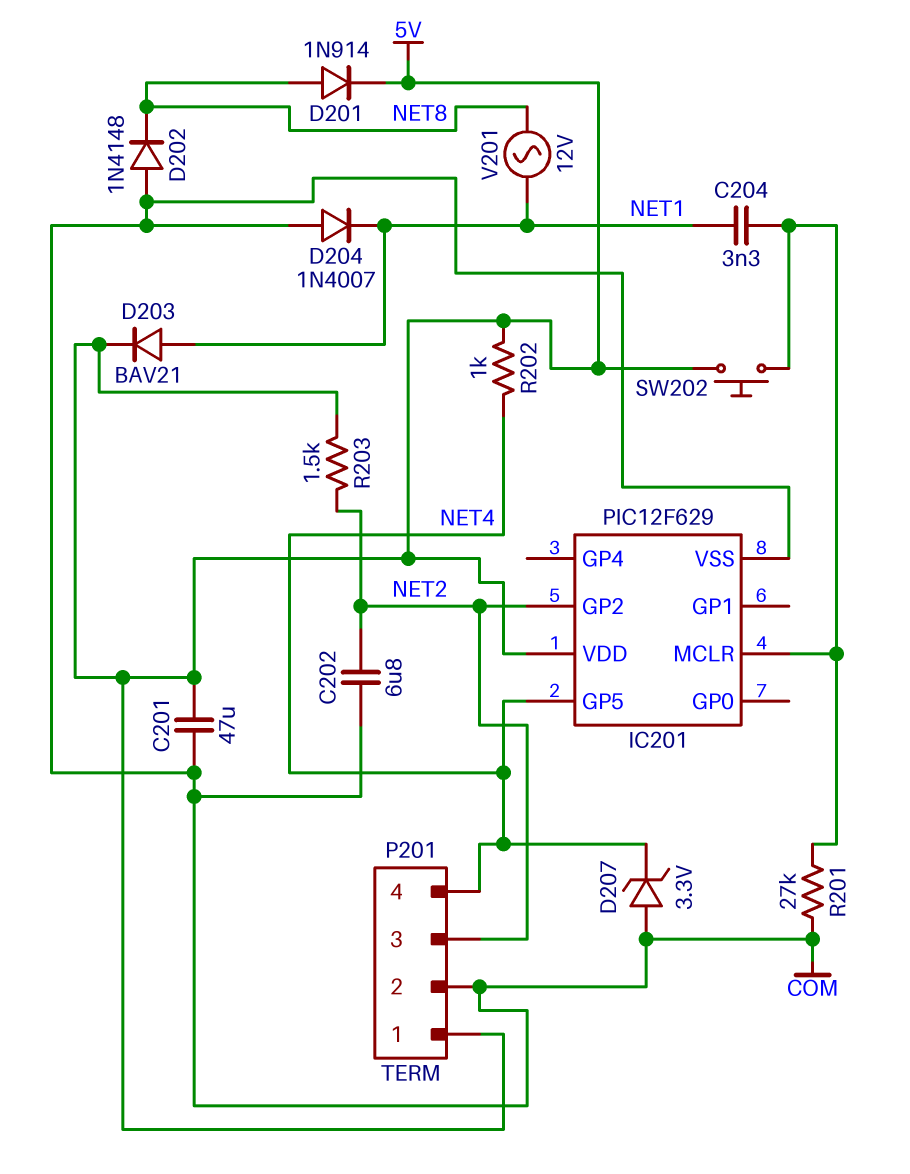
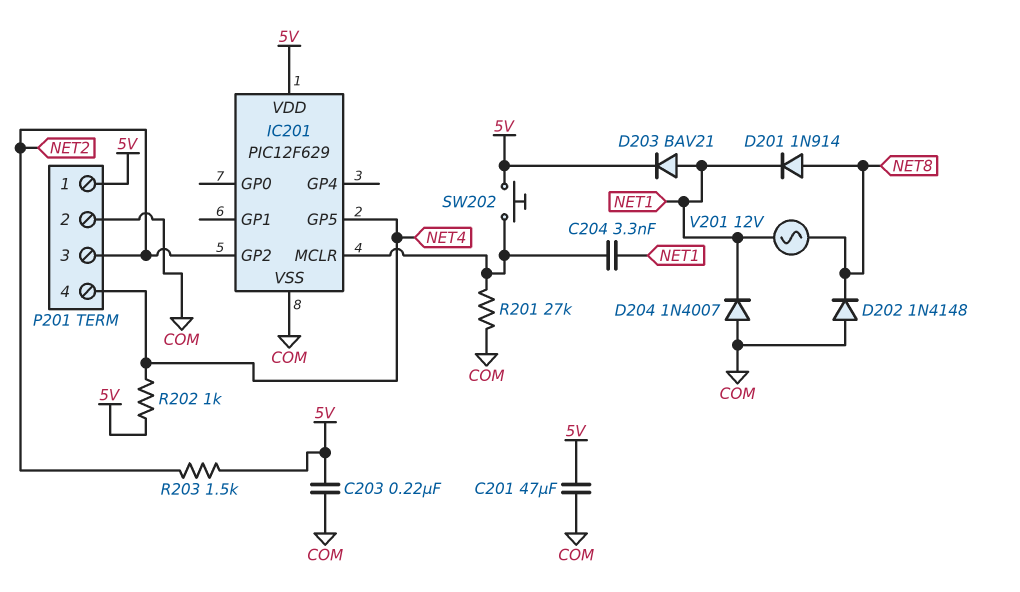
C202: 6.8uF (COM, NET2) -> none
C203: none -> 220nF (5V, COM)
D201: diode 1N914 (A NET8, K 5V) -> diode 1N914 (A NET8, K NET1)
D207: zener 3.3V (A COM, K NET4) -> none

